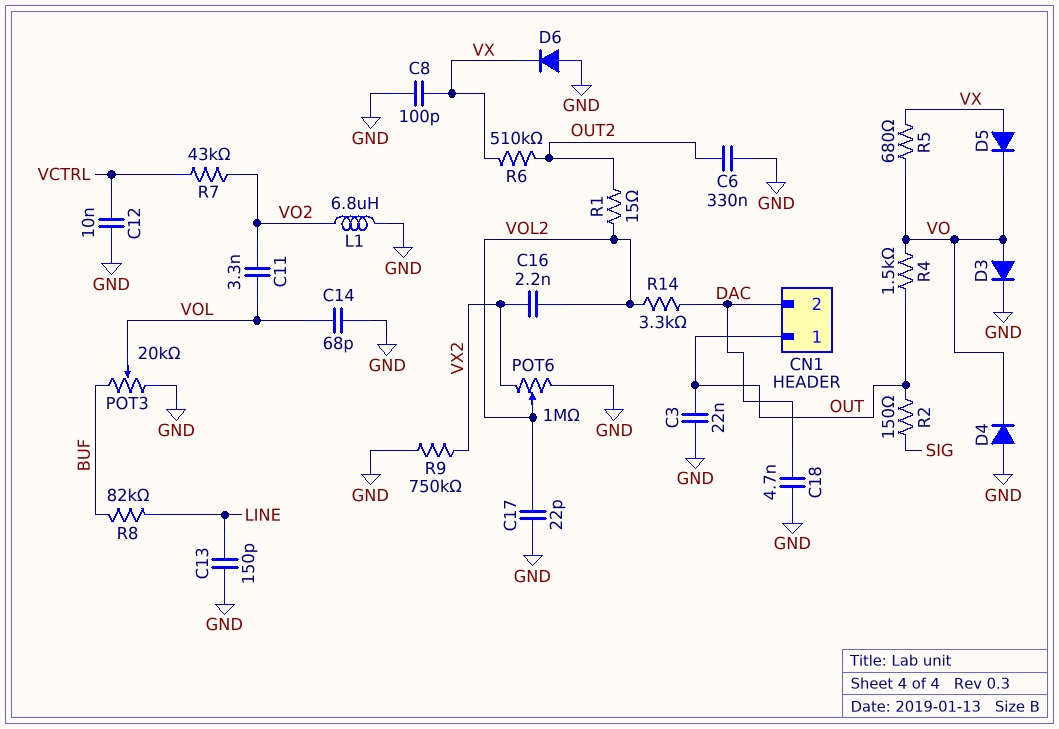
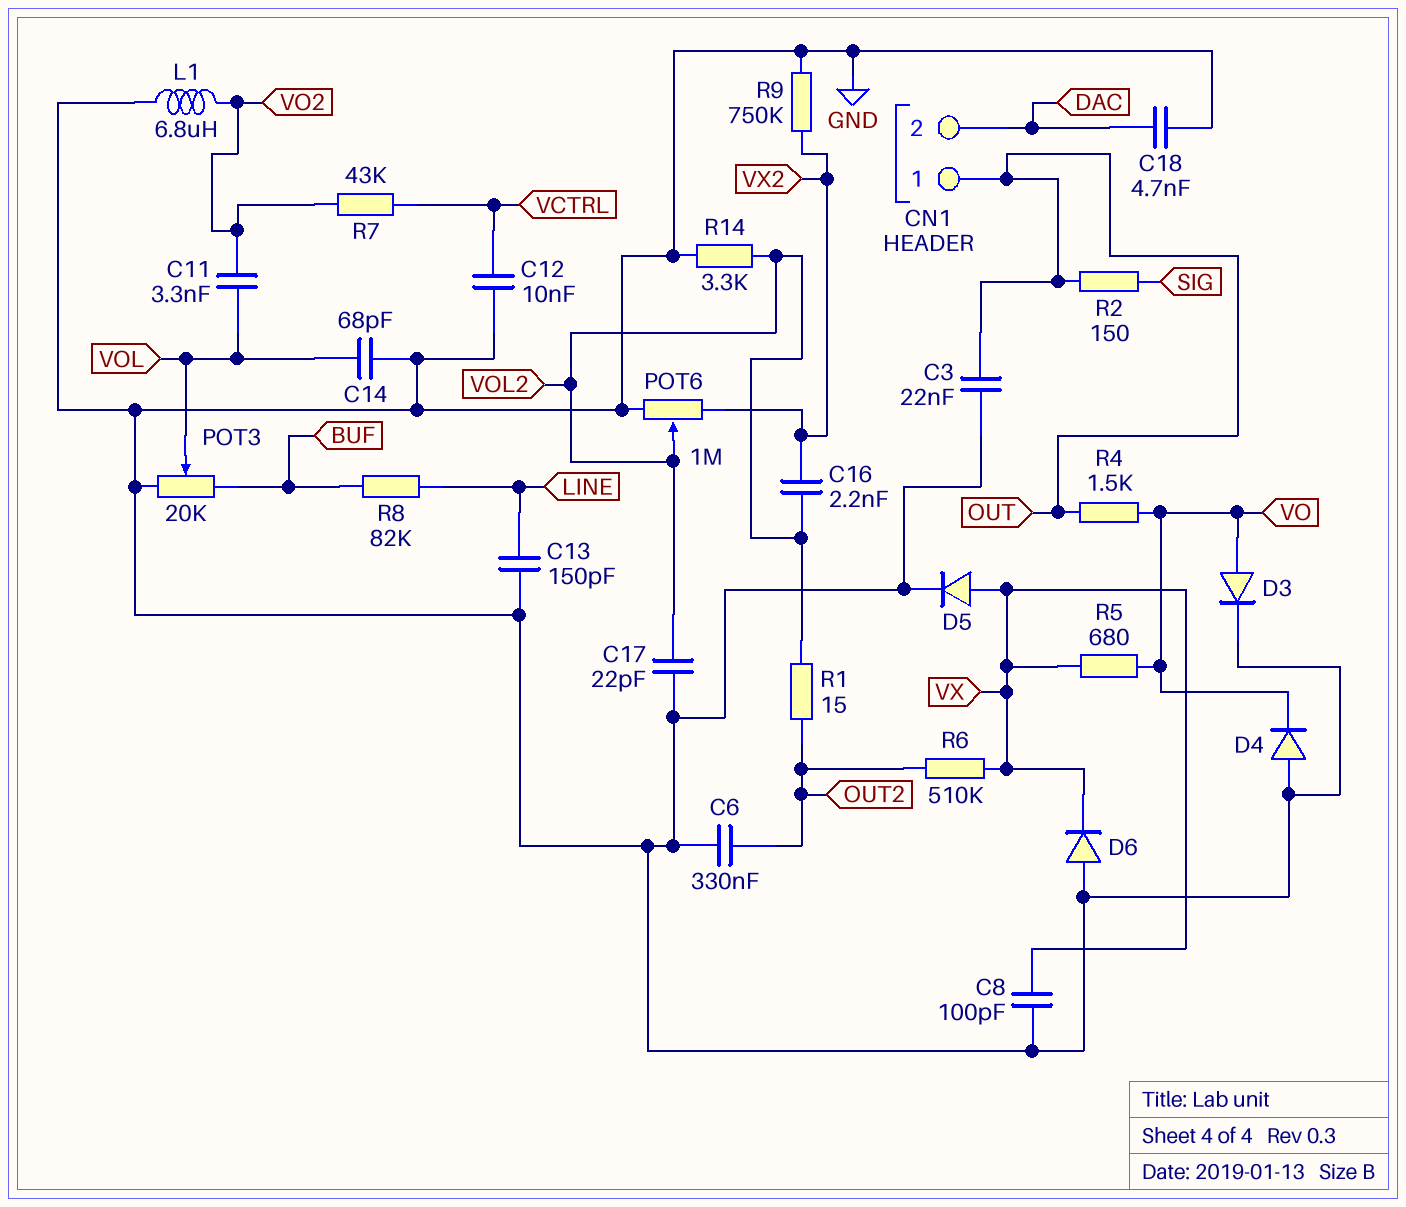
D5: diode (A VX, K VO) -> diode (A VX, K GND)
R14: 3.3k (DAC, VOL2) -> 3.3k (GND, VOL2)

